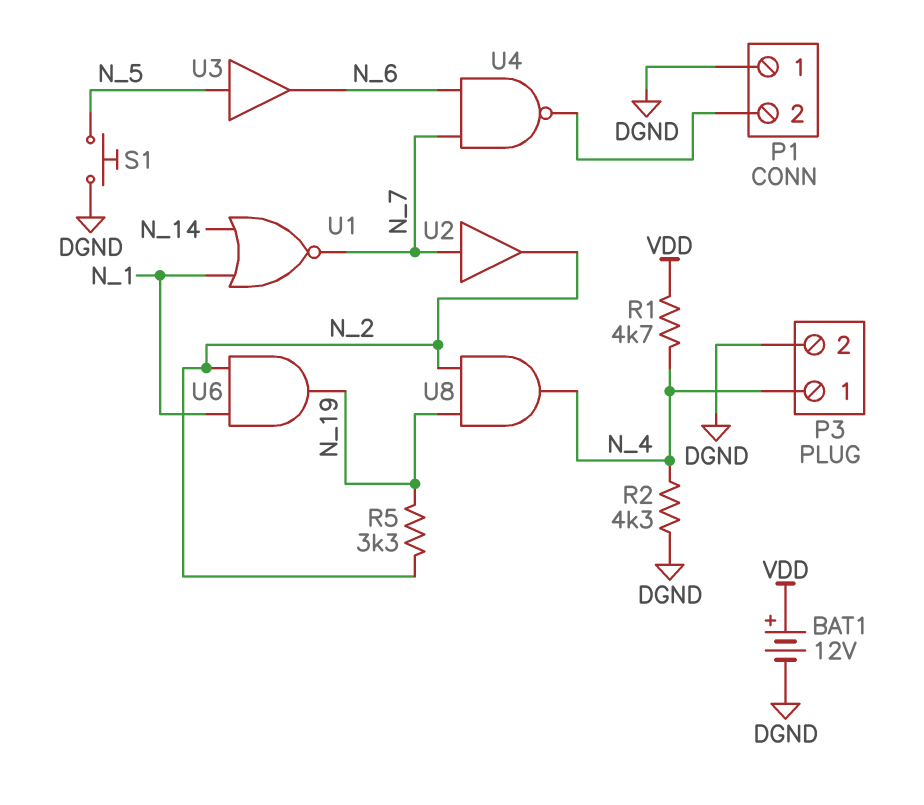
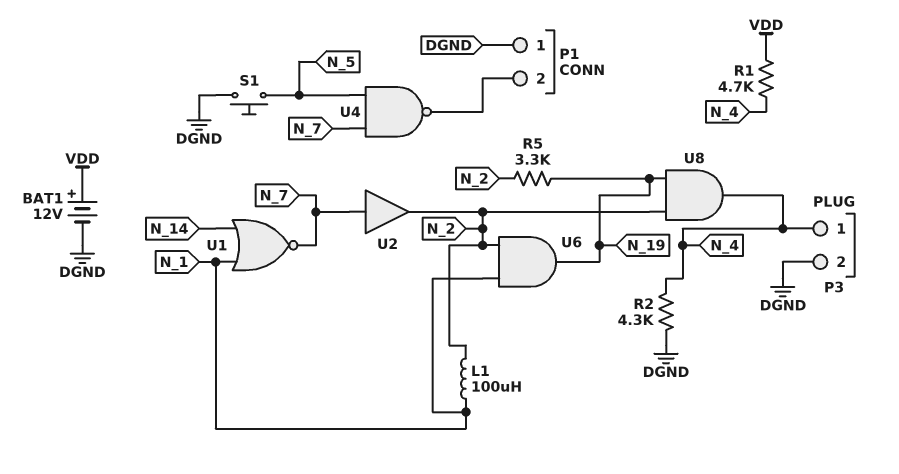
L1: none -> 100uH (N_1, N_2)
U3: buffer (in N_5, out N_6) -> none
U4: NAND (in N_6, in N_7, out P1/2) -> NAND (in N_5, in N_7, out P1/2)

